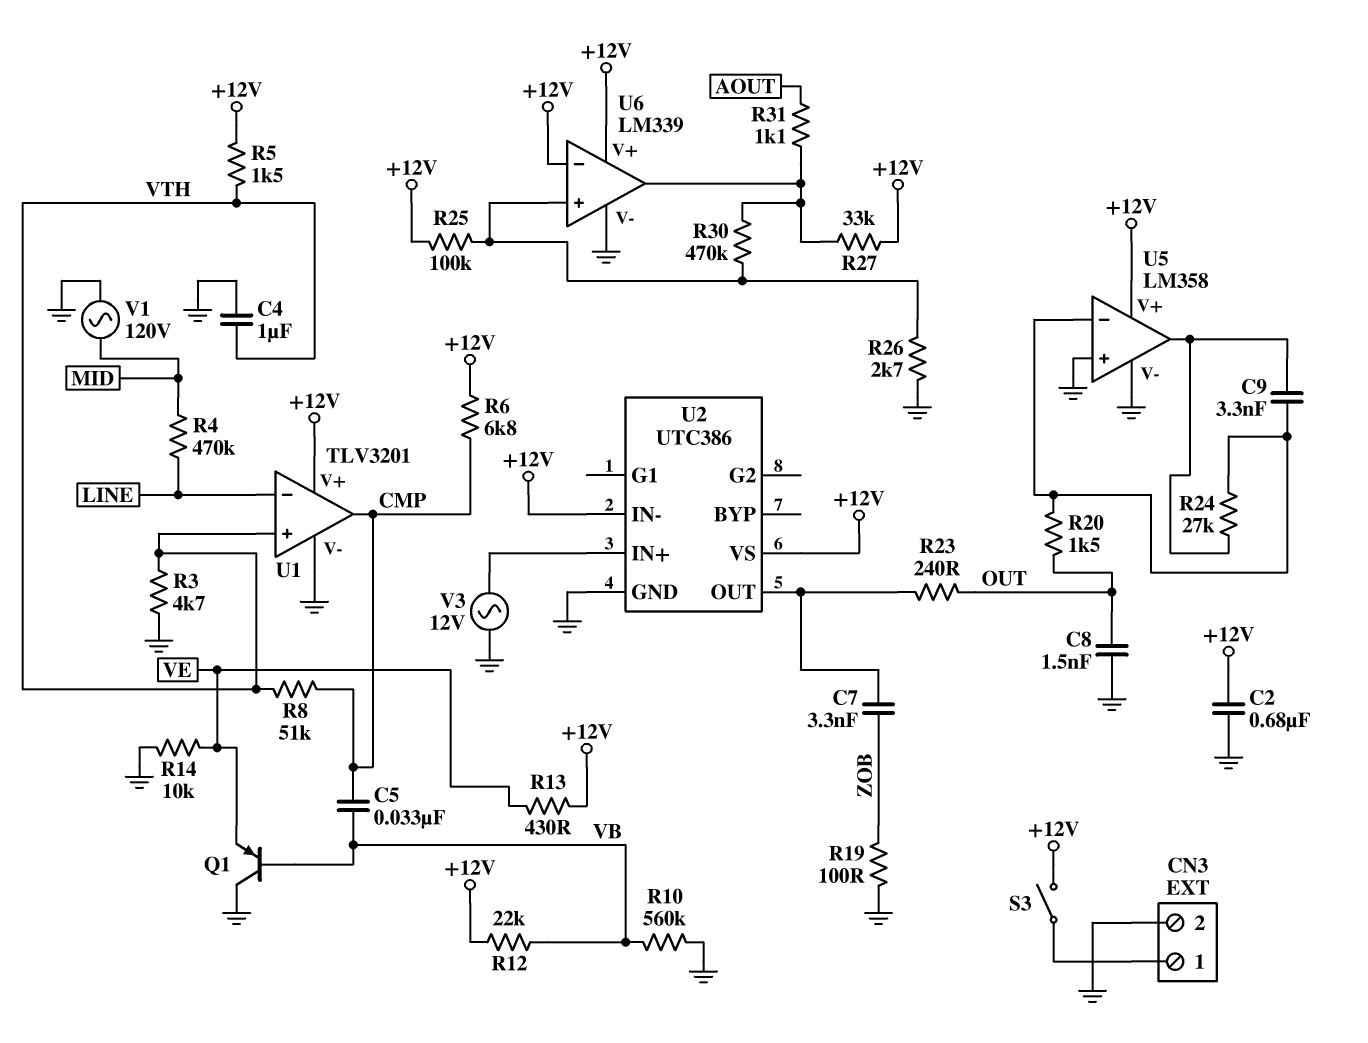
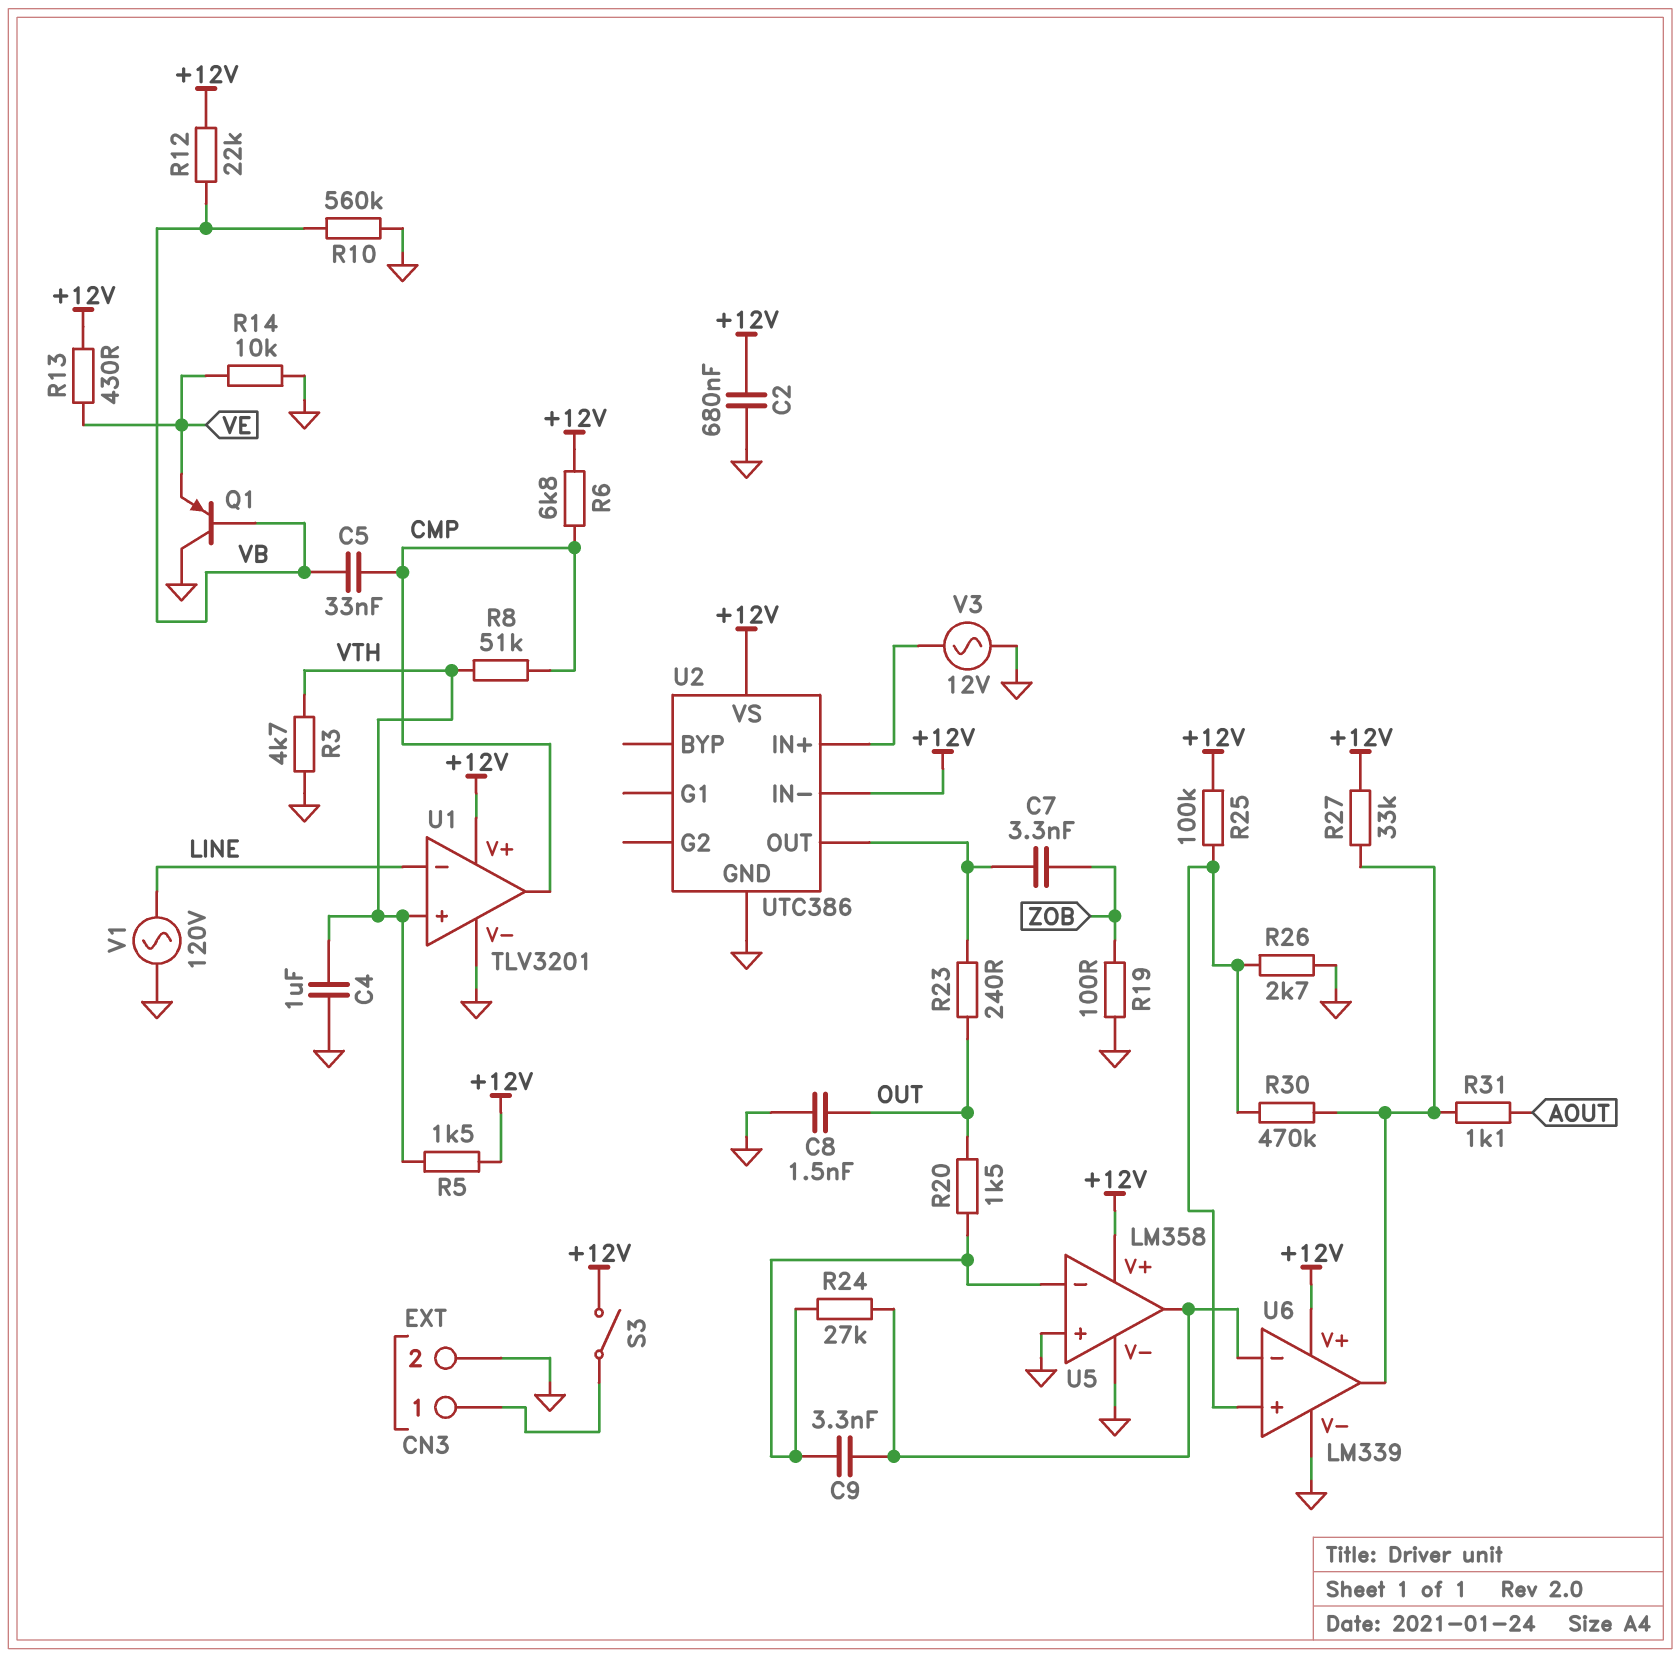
R4: 470k (LINE, MID) -> none
U6 pin in-: +12V -> U5/out
V1: AC 120V (GND, MID) -> AC 120V (GND, LINE)

